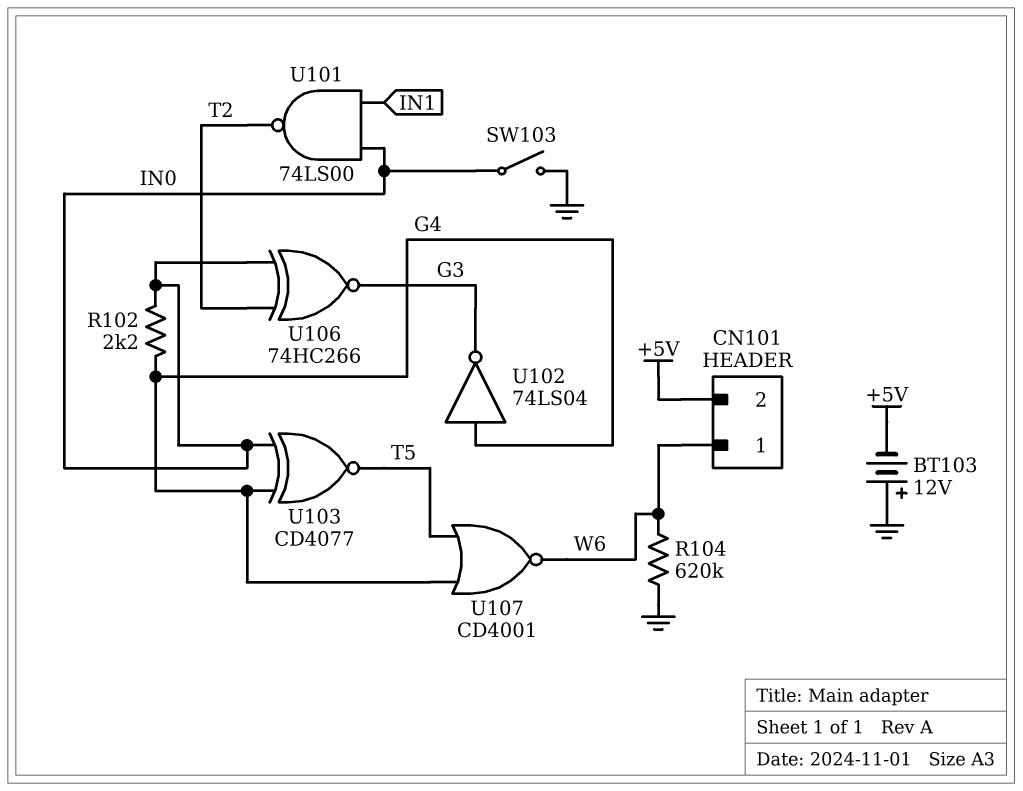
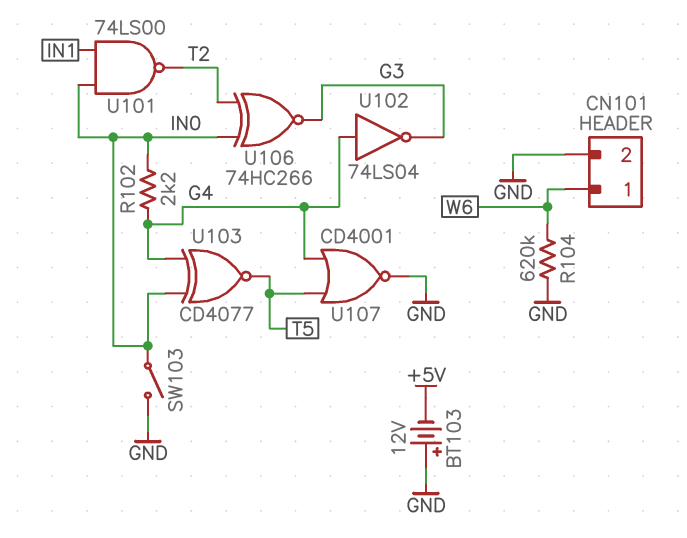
CN101 pin 2: +5V -> GND
U107: NOR CD4001 (in G4, in T5, out W6) -> NOR CD4001 (in G4, in T5, out GND)

